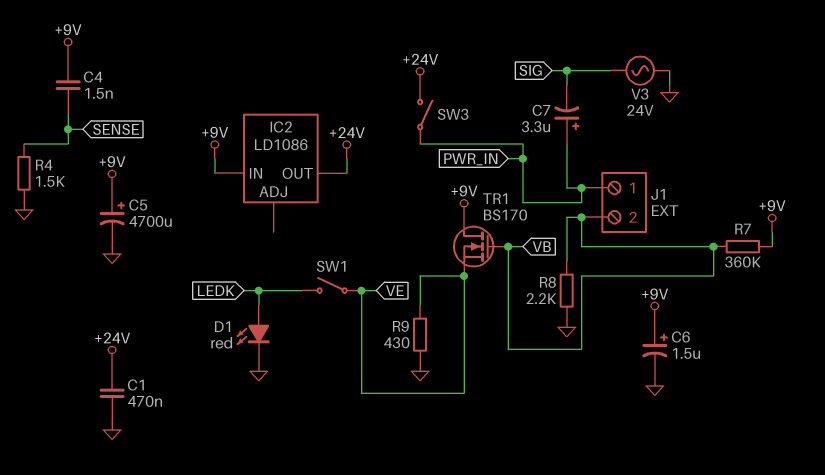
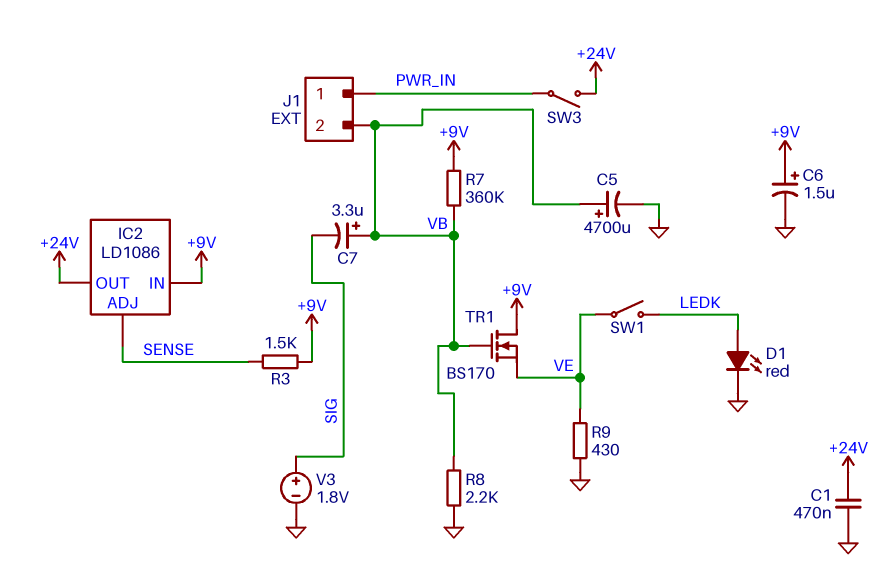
C4: 1.5nF (+9V, SENSE) -> none
C5: 4700uF (plus +9V, minus GND) -> 4700uF (plus VB, minus GND)
C7: 3.3uF (plus PWR_IN, minus SIG) -> 3.3uF (plus VB, minus SIG)
IC2 pin ADJ: none -> SENSE
R3: none -> 1.5k (+9V, SENSE)
R4: 1.5k (GND, SENSE) -> none
V3: AC 24V (GND, SIG) -> 1.8V (plus SIG, minus GND)

